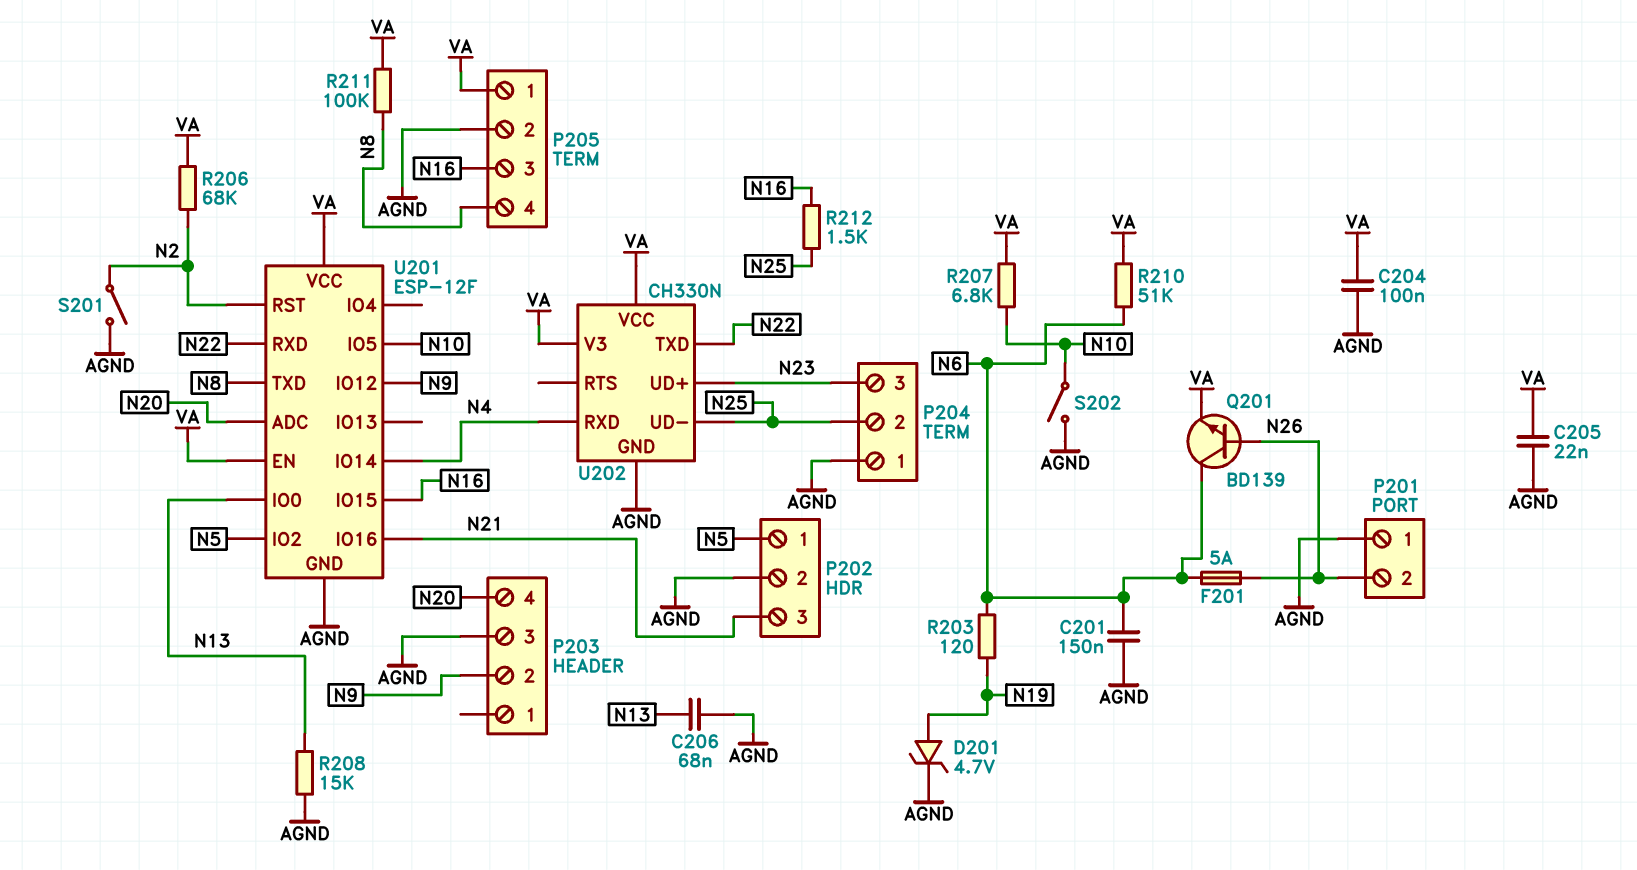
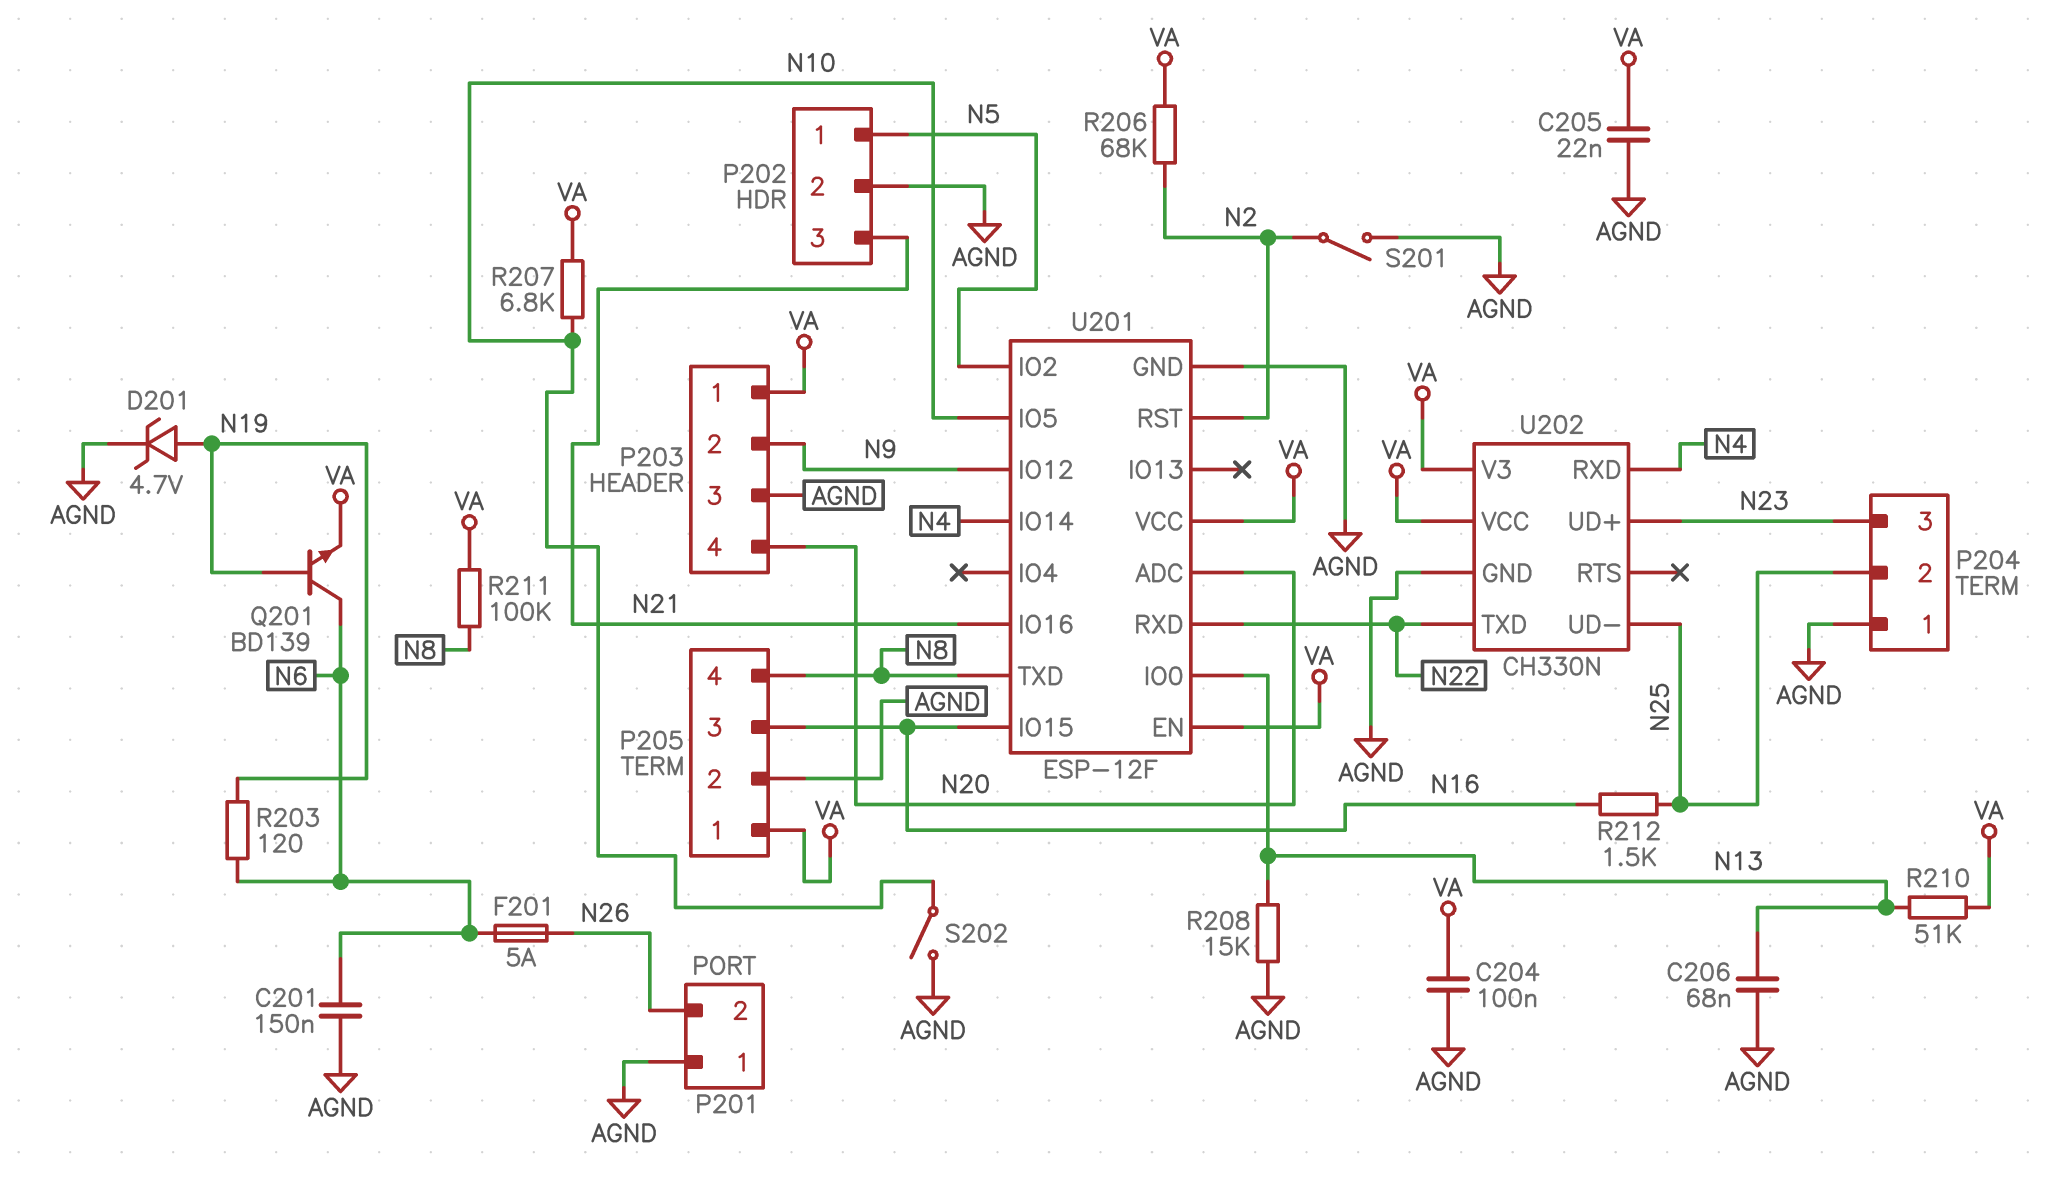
P203 pin 1: none -> VA
Q201: NPN BD139 (B N26, C N6, E VA) -> NPN BD139 (B N19, C N6, E VA)
R210: 51k (N6, VA) -> 51k (N13, VA)

